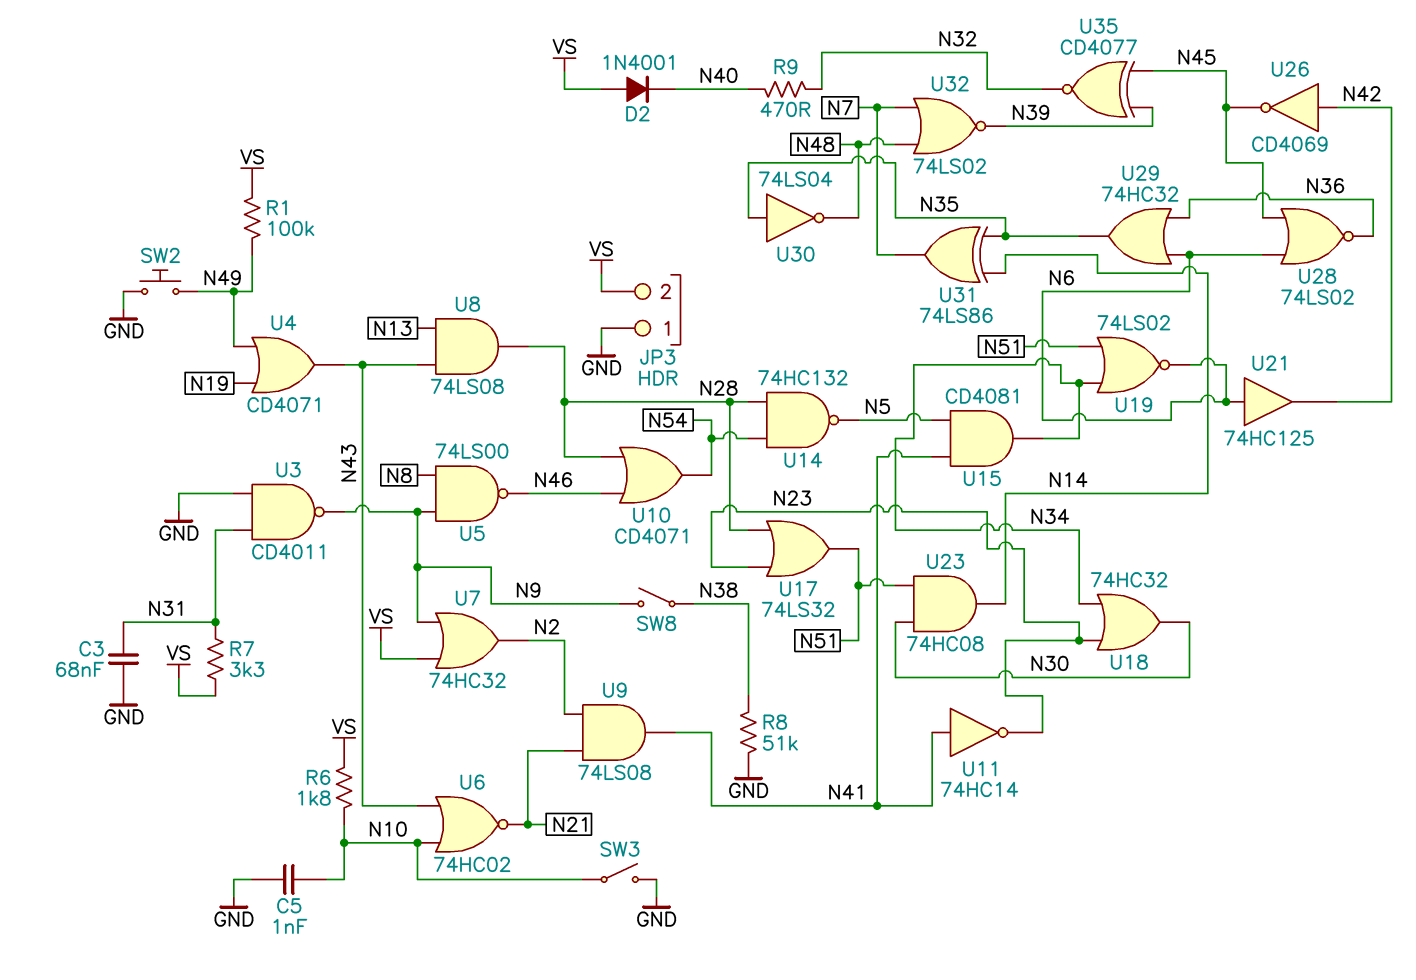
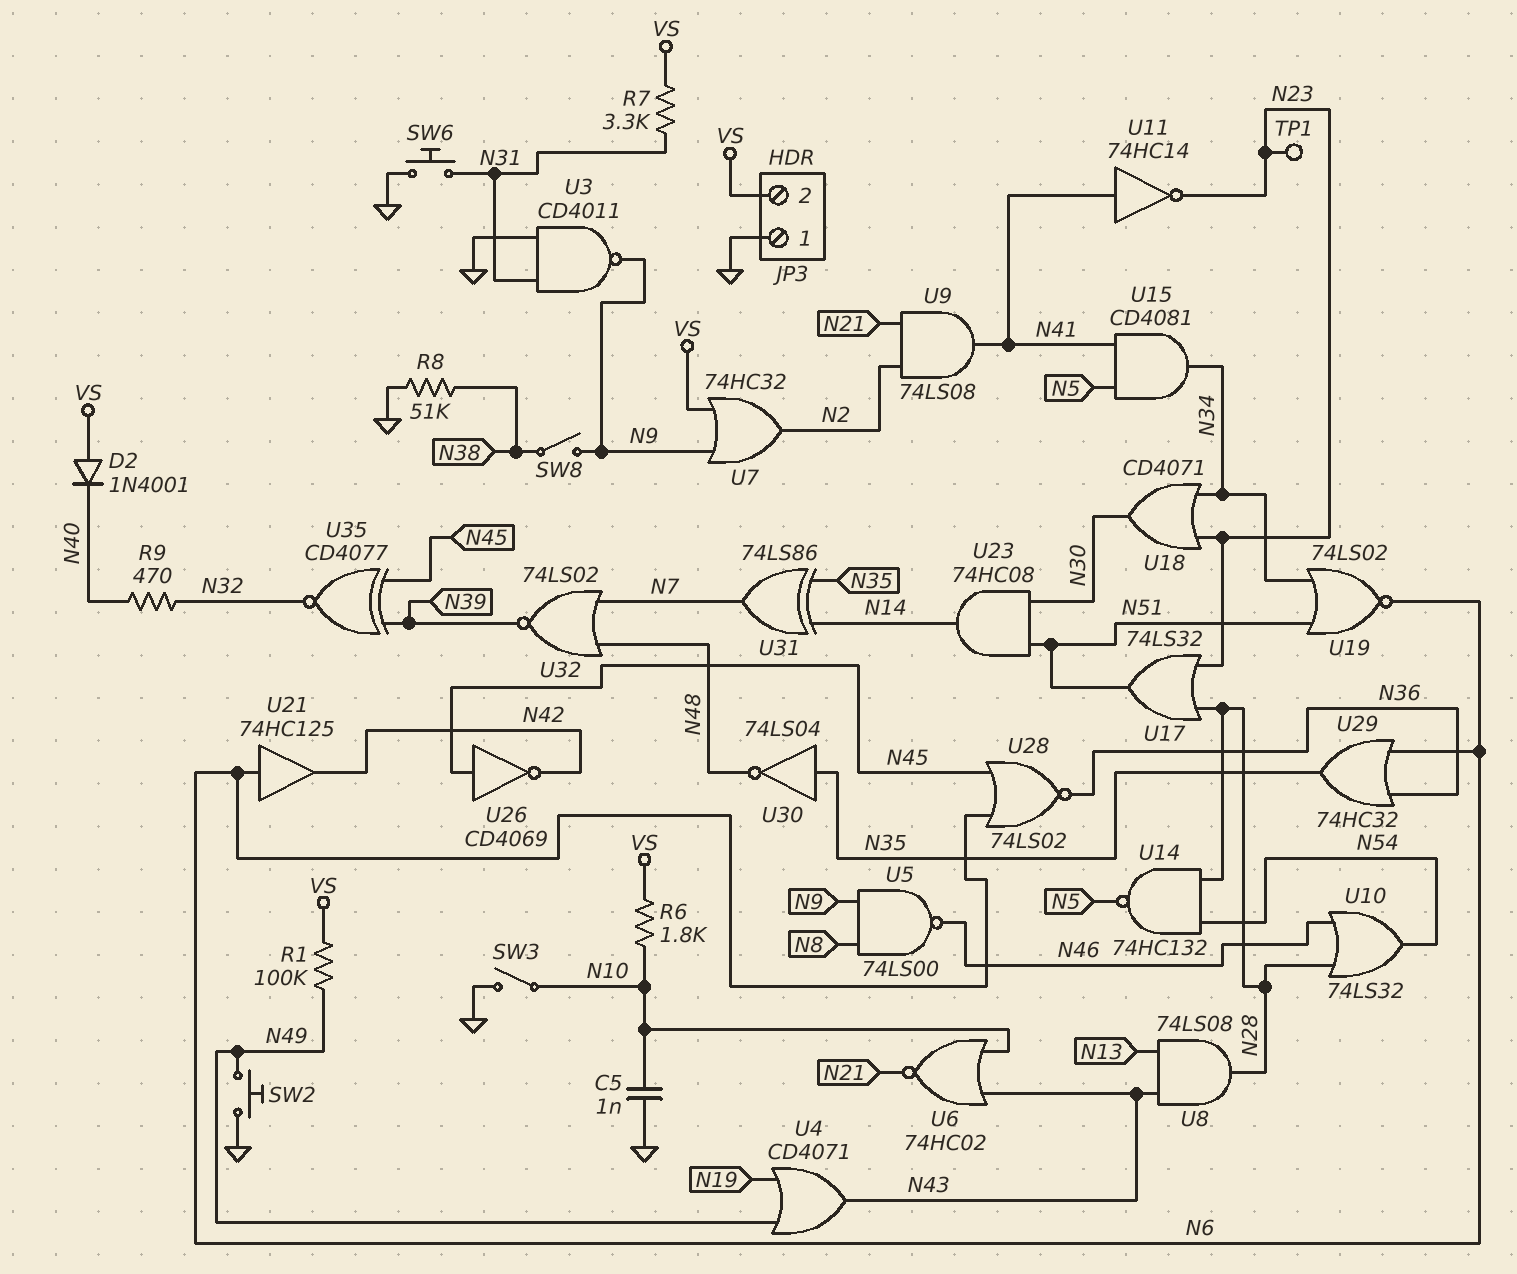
C3: 68nF (GND, N31) -> none
SW6: none -> button (GND, N31)
TP1: none -> test point (N23)
U10: OR CD4071 (in N28, in N46, out N54) -> OR 74LS32 (in N28, in N46, out N54)
U18: OR 74HC32 (in N23, in N34, out N30) -> OR CD4071 (in N23, in N34, out N30)
U26: NOT CD4069 (in N42, out N45) -> NOT CD4069 (in N45, out N42)

